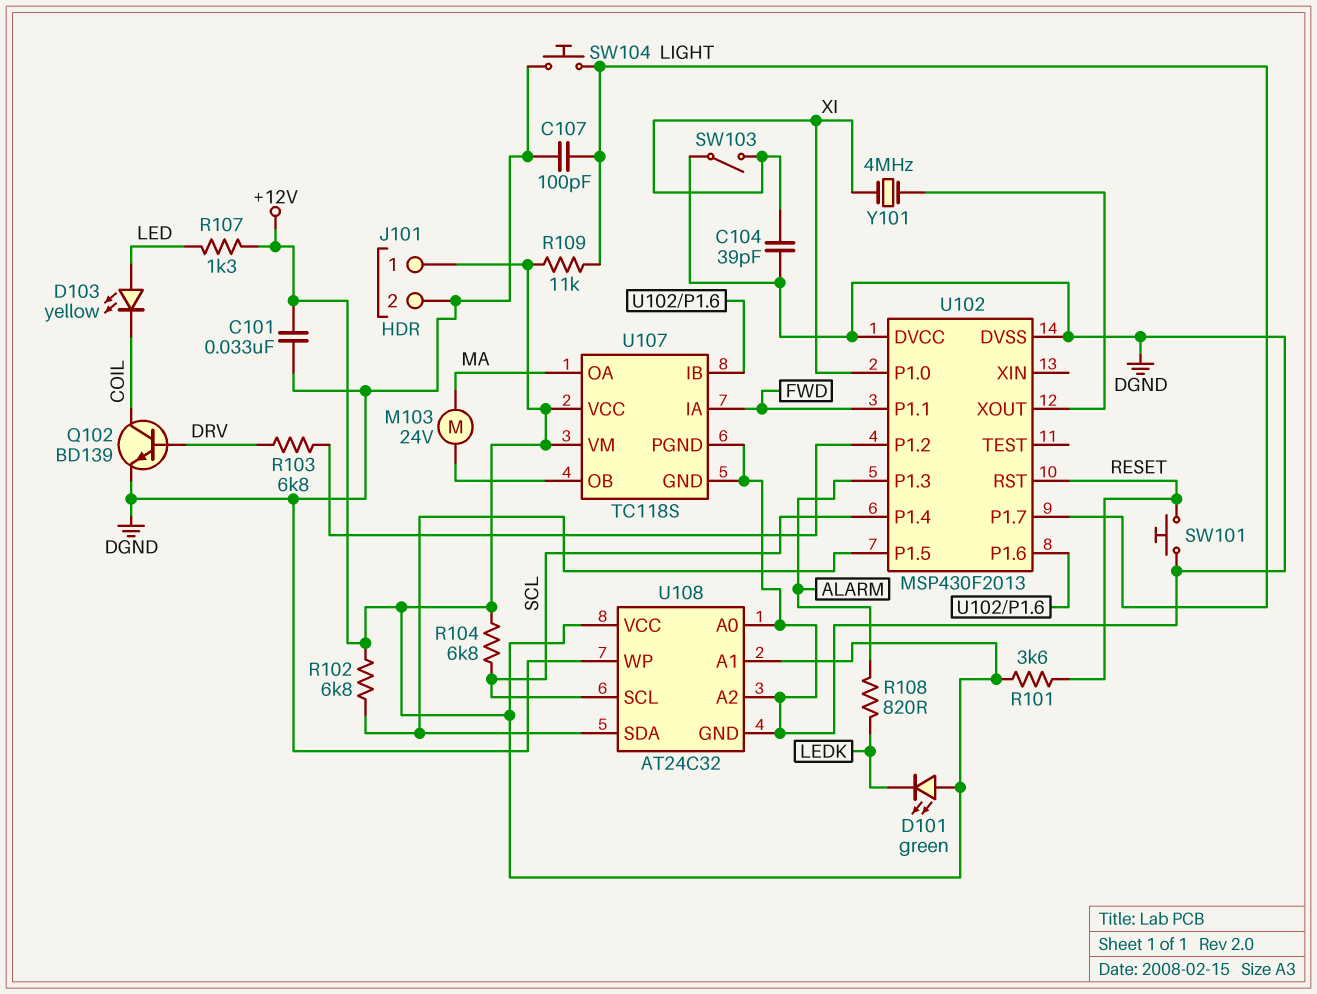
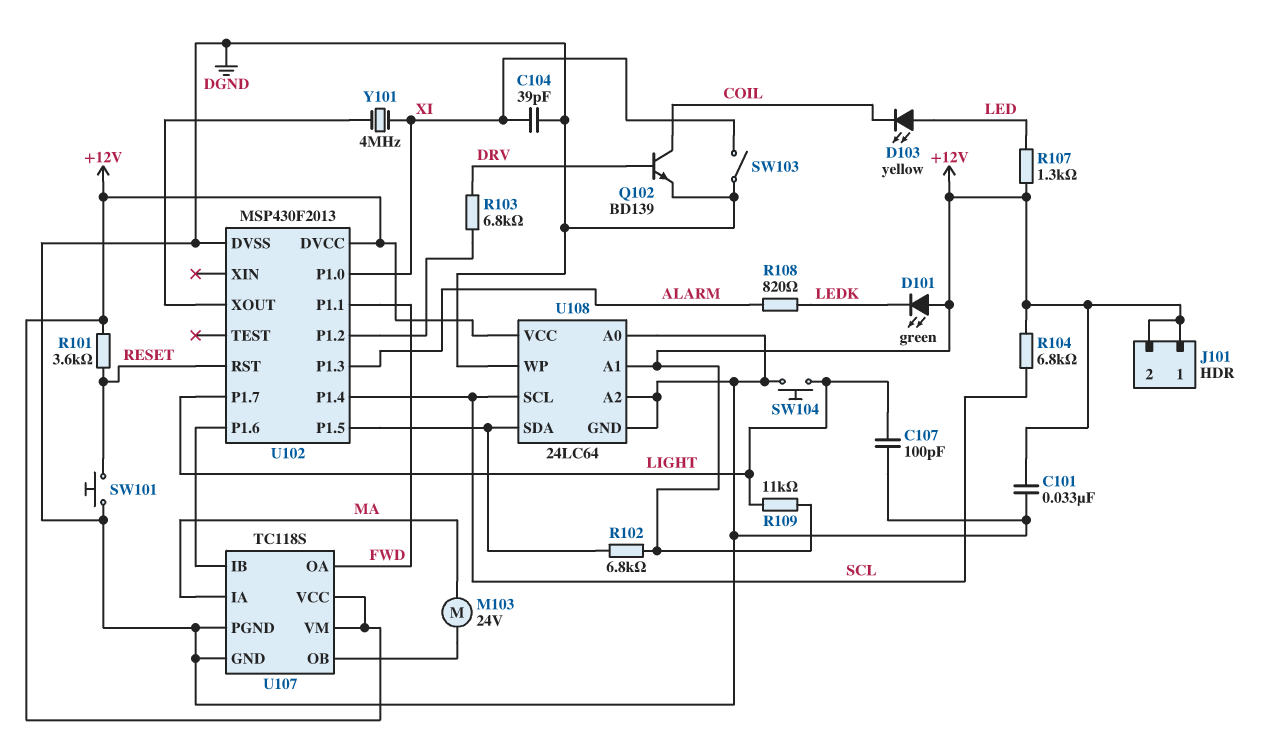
J101 pin 2: DGND -> +12V
U102 pin DVCC: DGND -> +12V
U107 pin IA: FWD -> MA
U107 pin OA: MA -> FWD
U108: AT24C32 -> 24LC64

